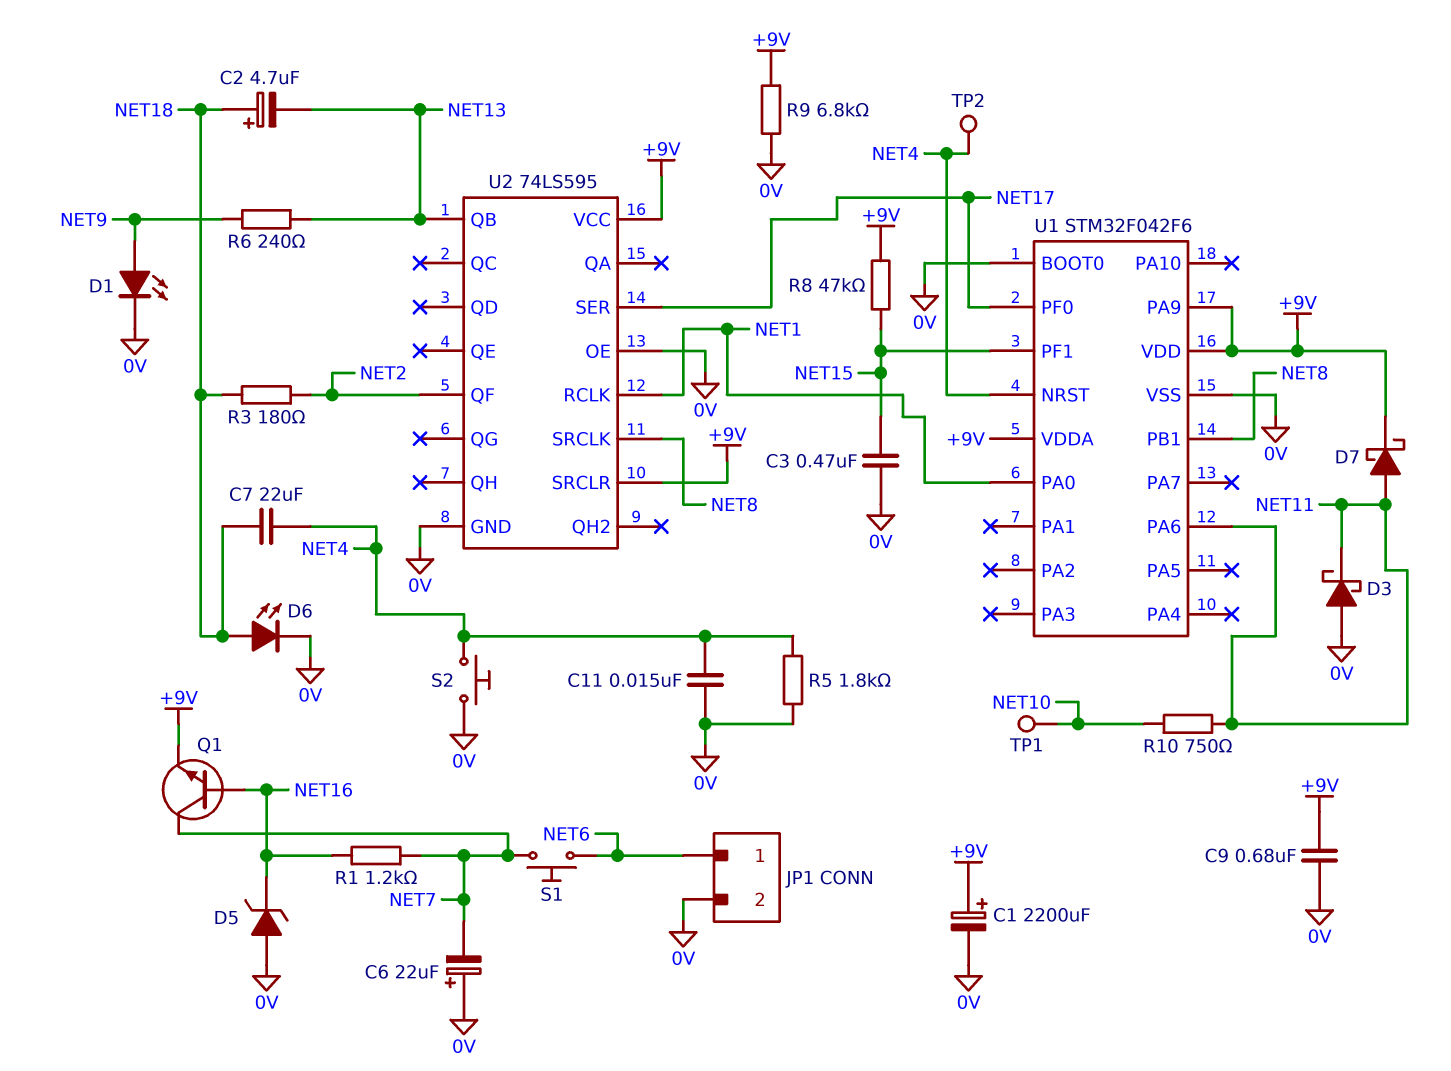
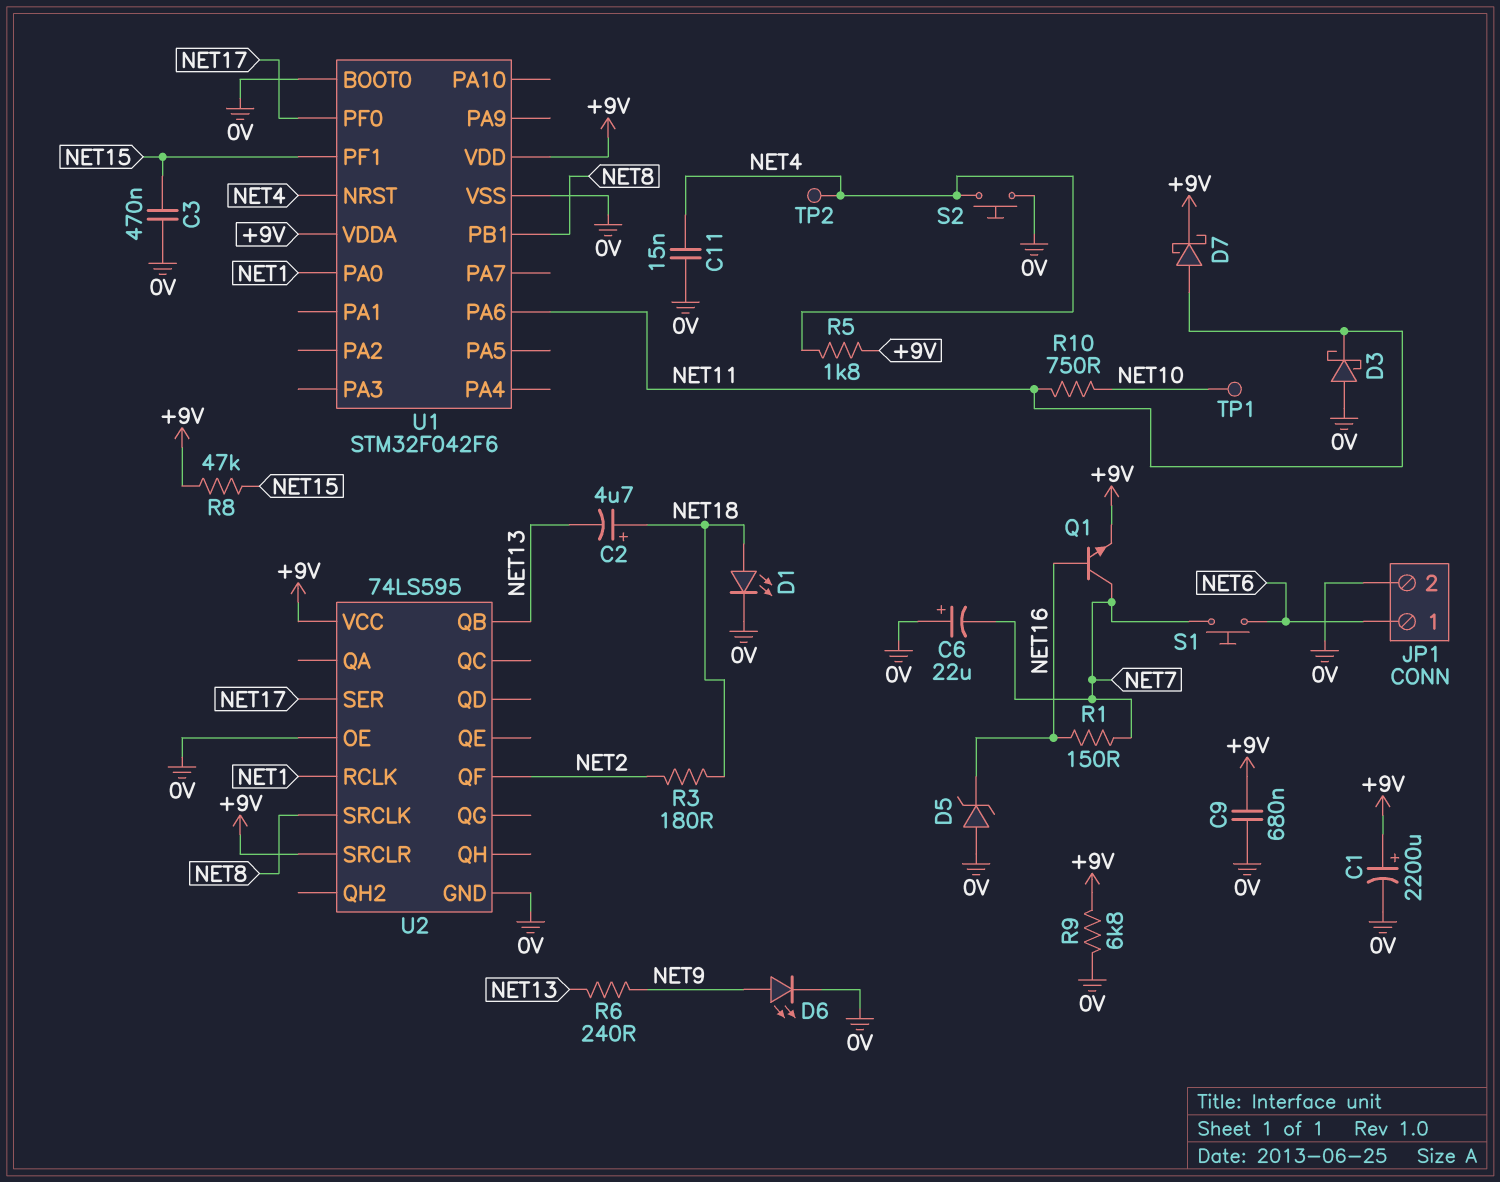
C7: 22uF (NET4, NET18) -> none
D1: LED (A NET9, K 0V) -> LED (A NET18, K 0V)
D6: LED (A NET18, K 0V) -> LED (A NET9, K 0V)
R1: 1.2k (NET7, NET16) -> 150 (NET7, NET16)
R5: 1.8k (0V, NET4) -> 1.8k (+9V, NET4)
U1 pin PA9: +9V -> none

